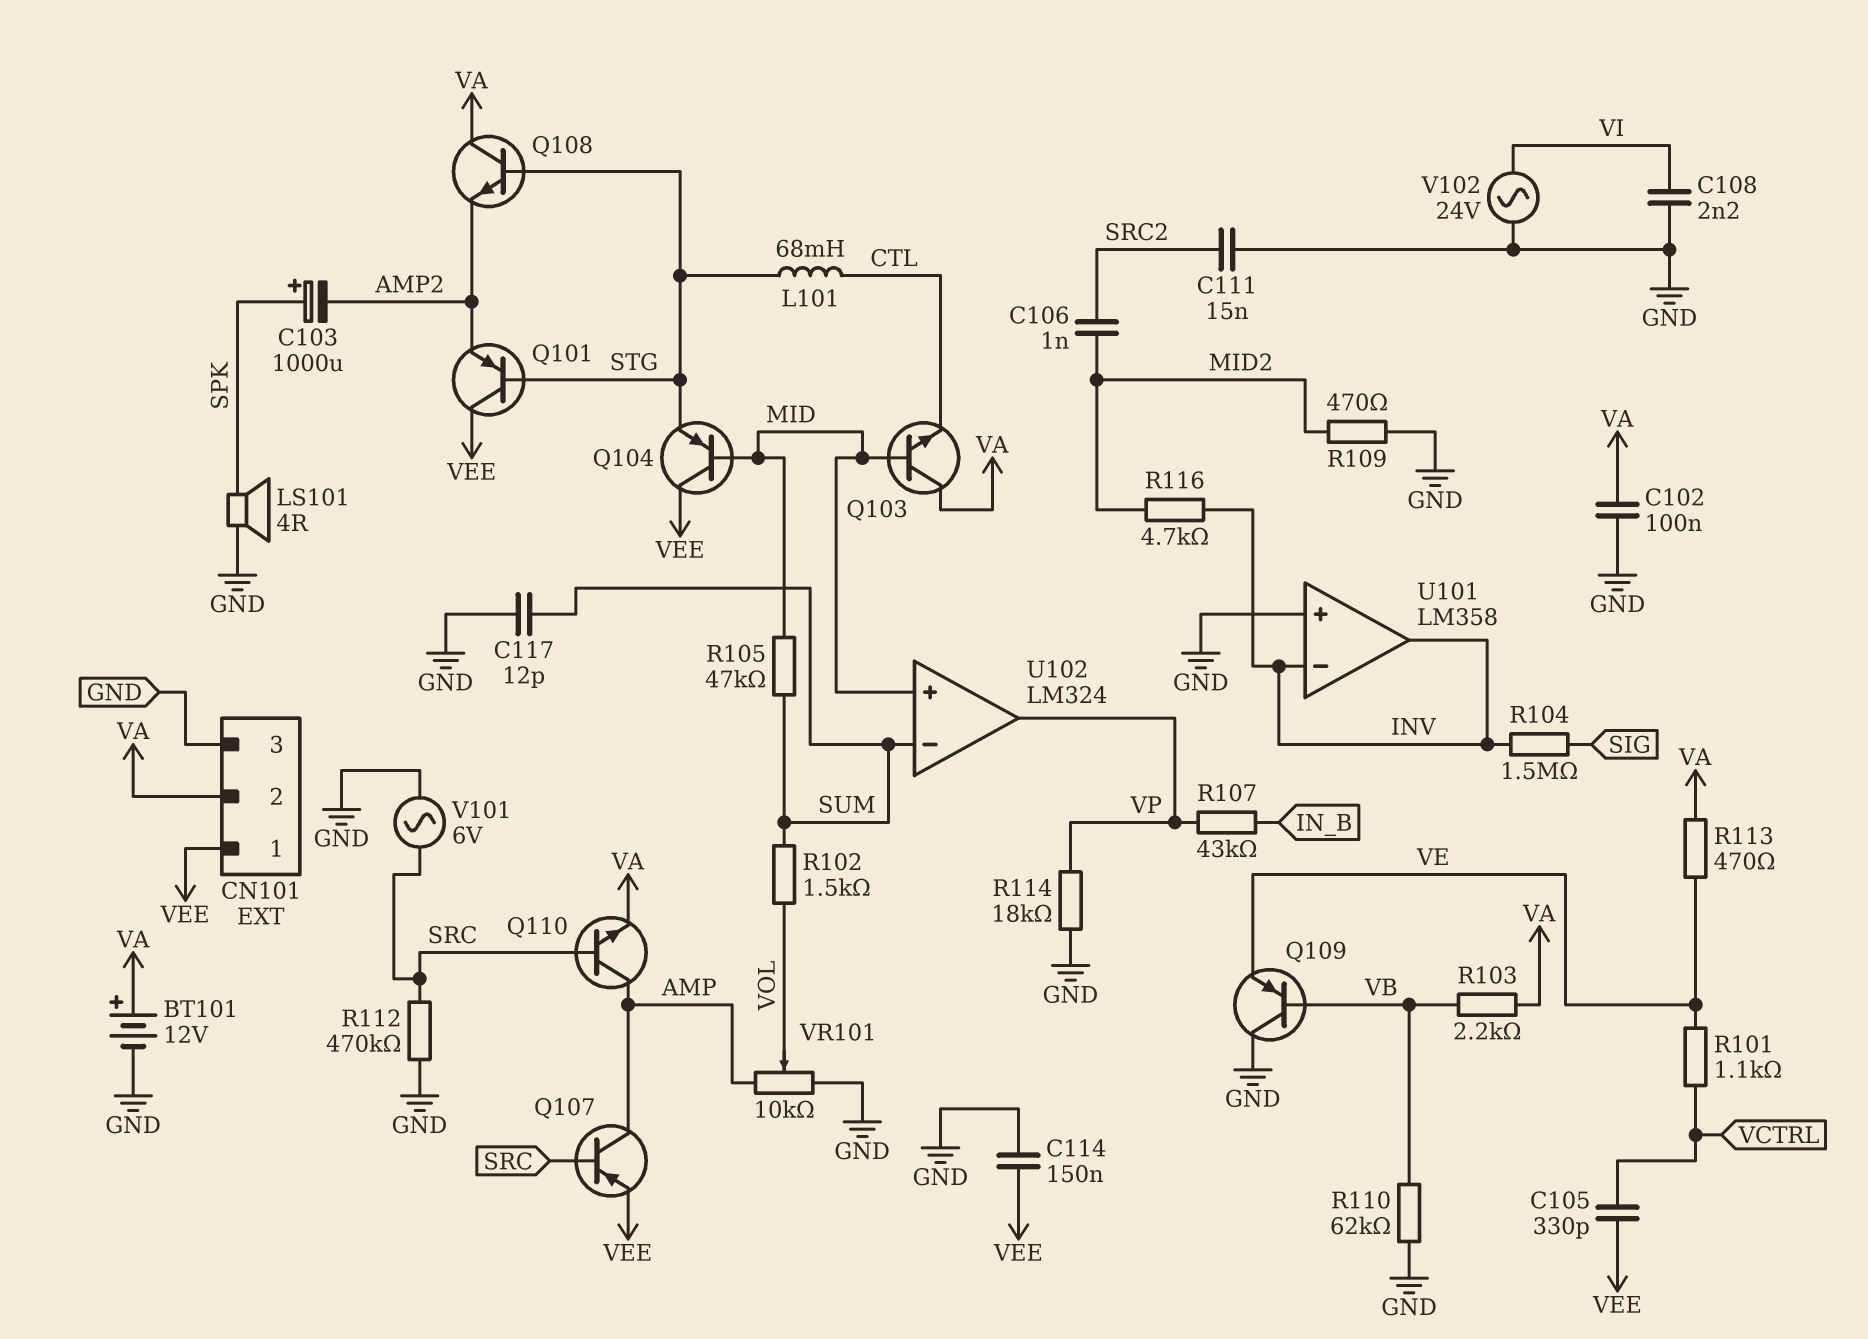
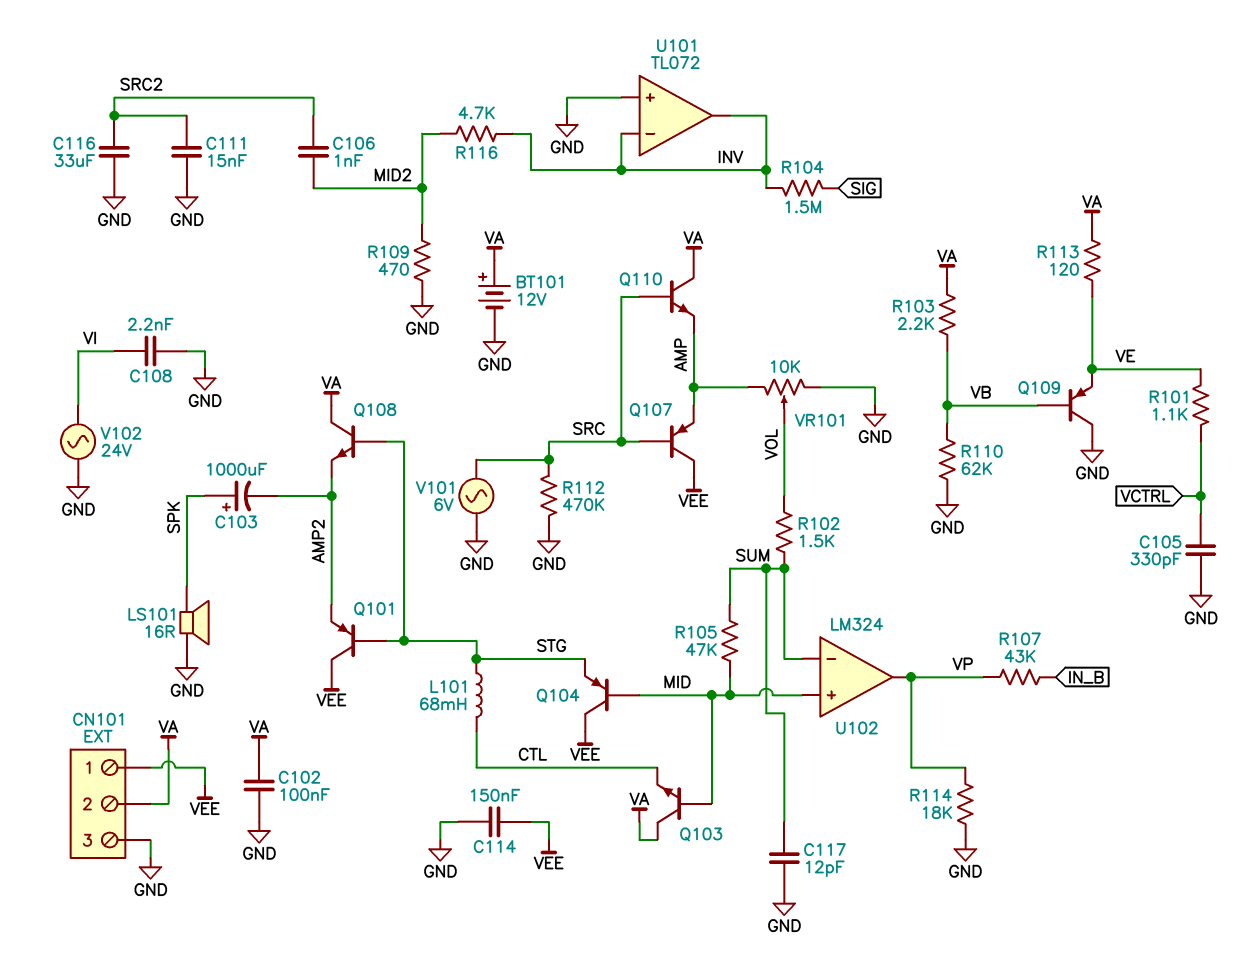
C105: 330pF (VCTRL, VEE) -> 330pF (GND, VCTRL)
C116: none -> 33uF (GND, SRC2)
LS101: speaker 4R (GND, SPK) -> speaker 16R (GND, SPK)
Q107: PNP (B SRC, C AMP, E VEE) -> PNP (B SRC, C VEE, E AMP)
Q110: NPN (B SRC, C AMP, E VA) -> NPN (B SRC, C VA, E AMP)
R113: 470 (VA, VE) -> 120 (VA, VE)
U101: LM358 -> TL072

